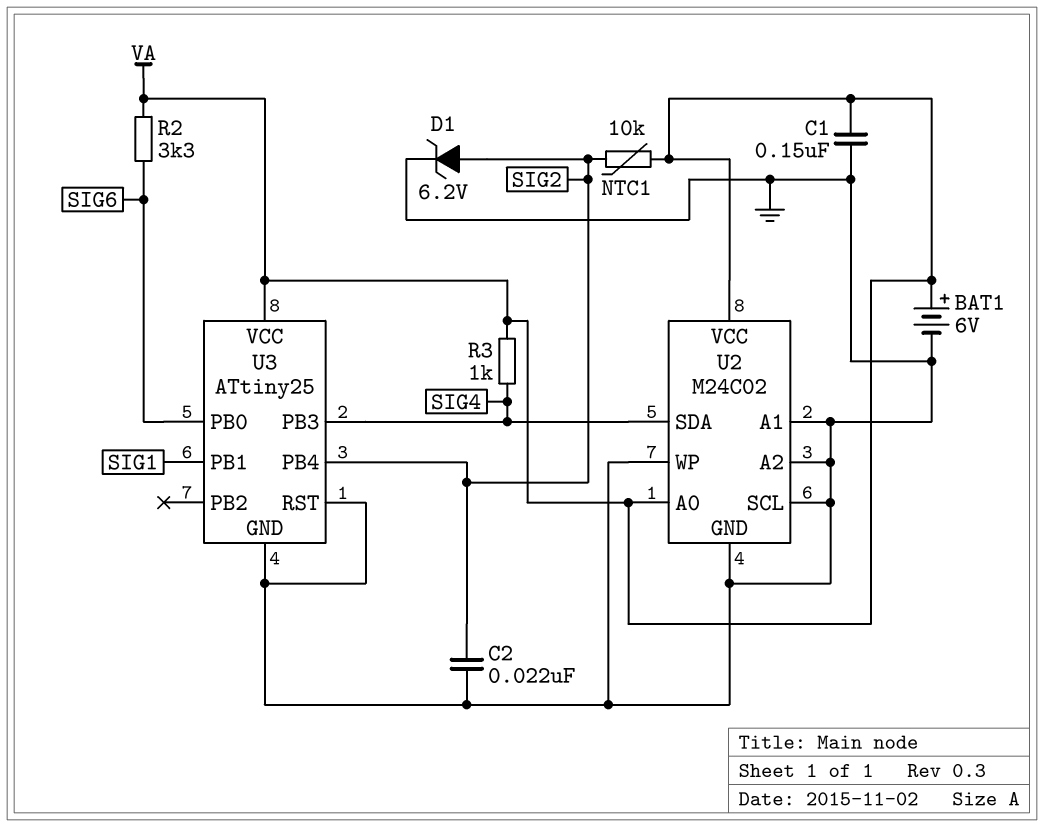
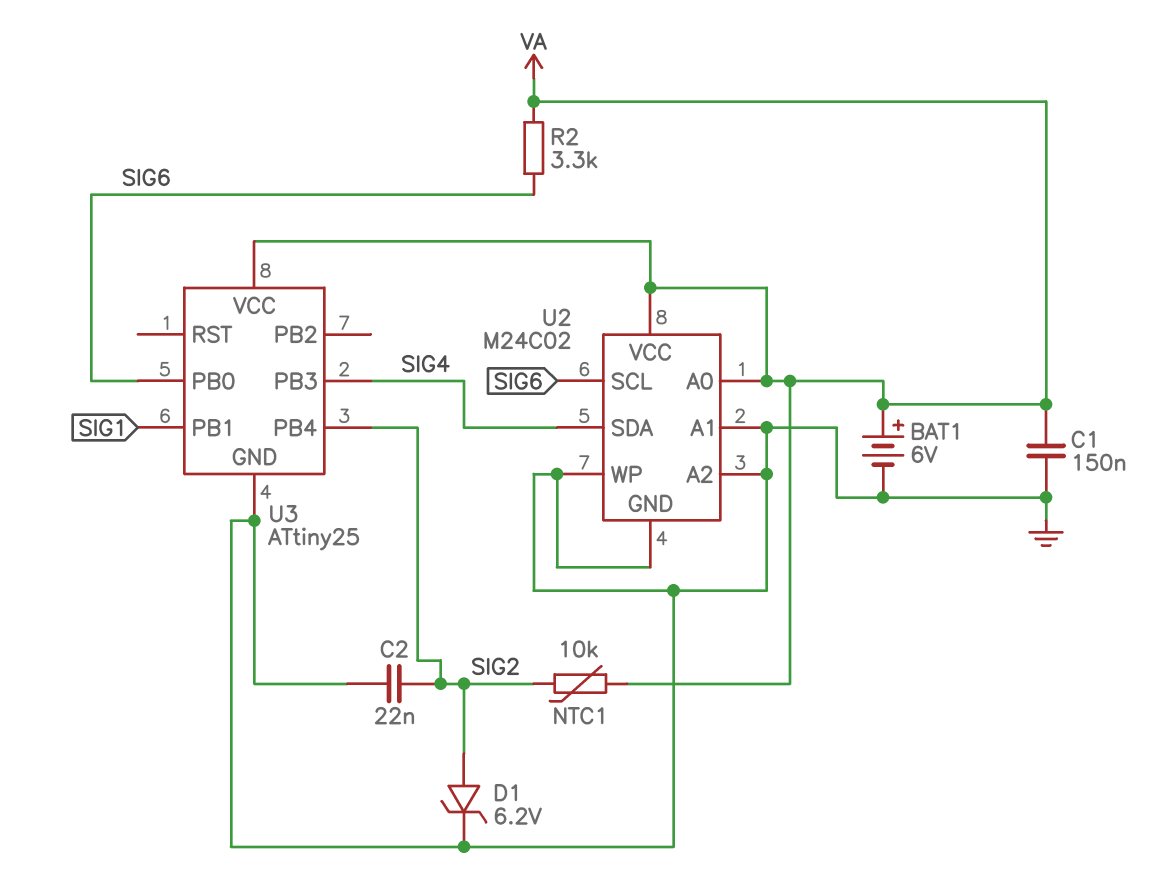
R3: 1k (SIG4, VA) -> none
U2 pin SCL: GND -> SIG6
U3 pin RST: GND -> none

